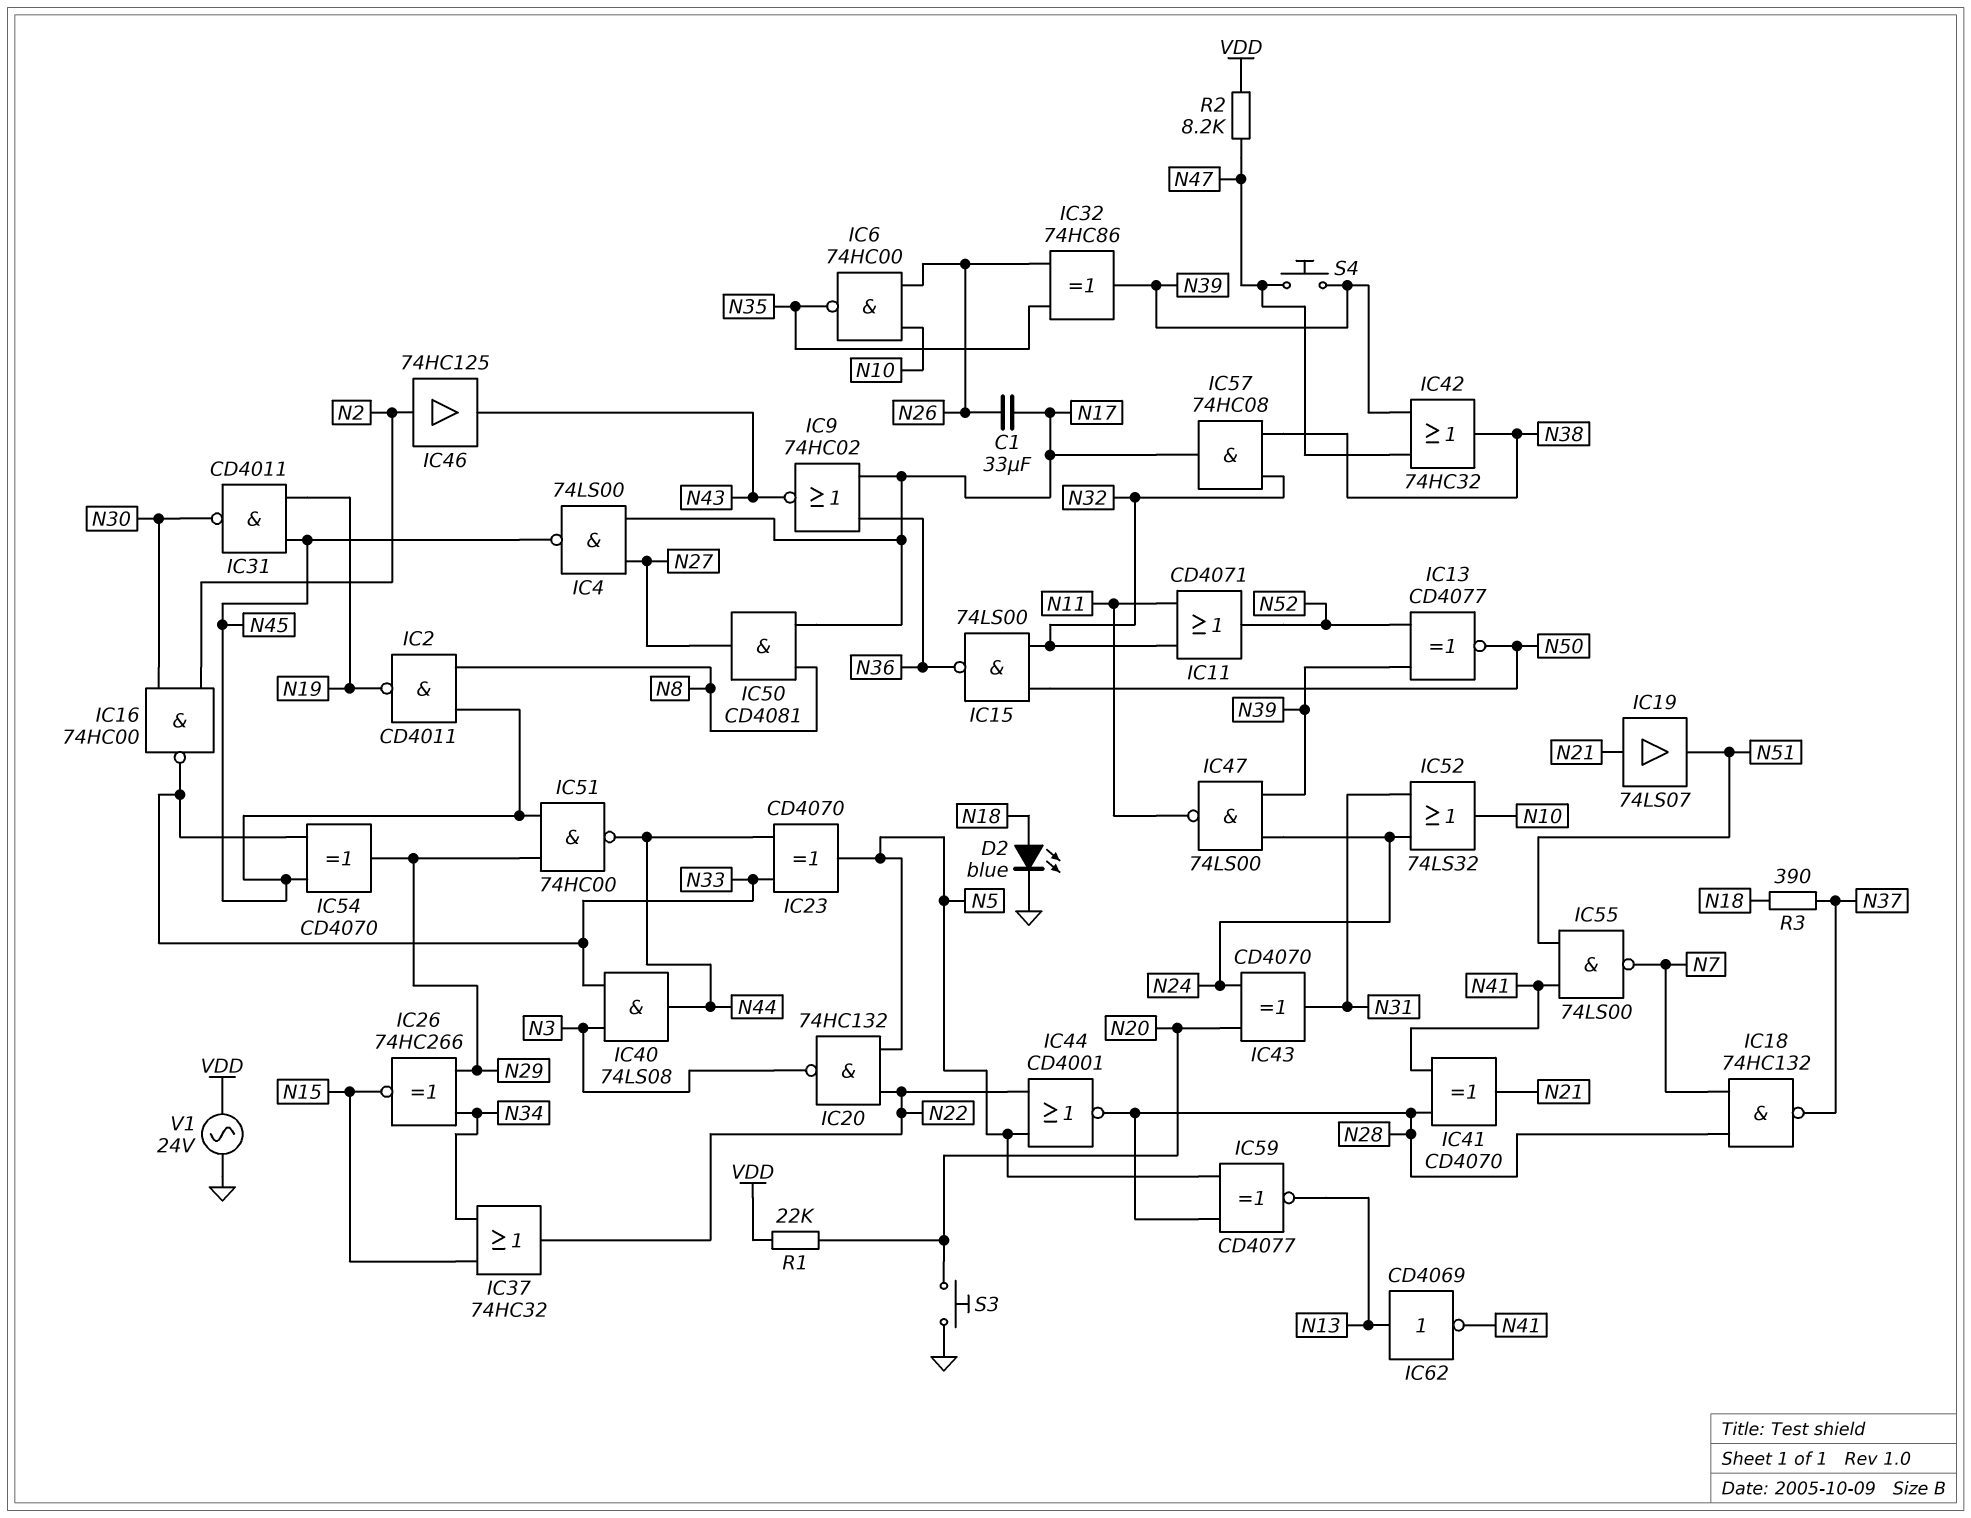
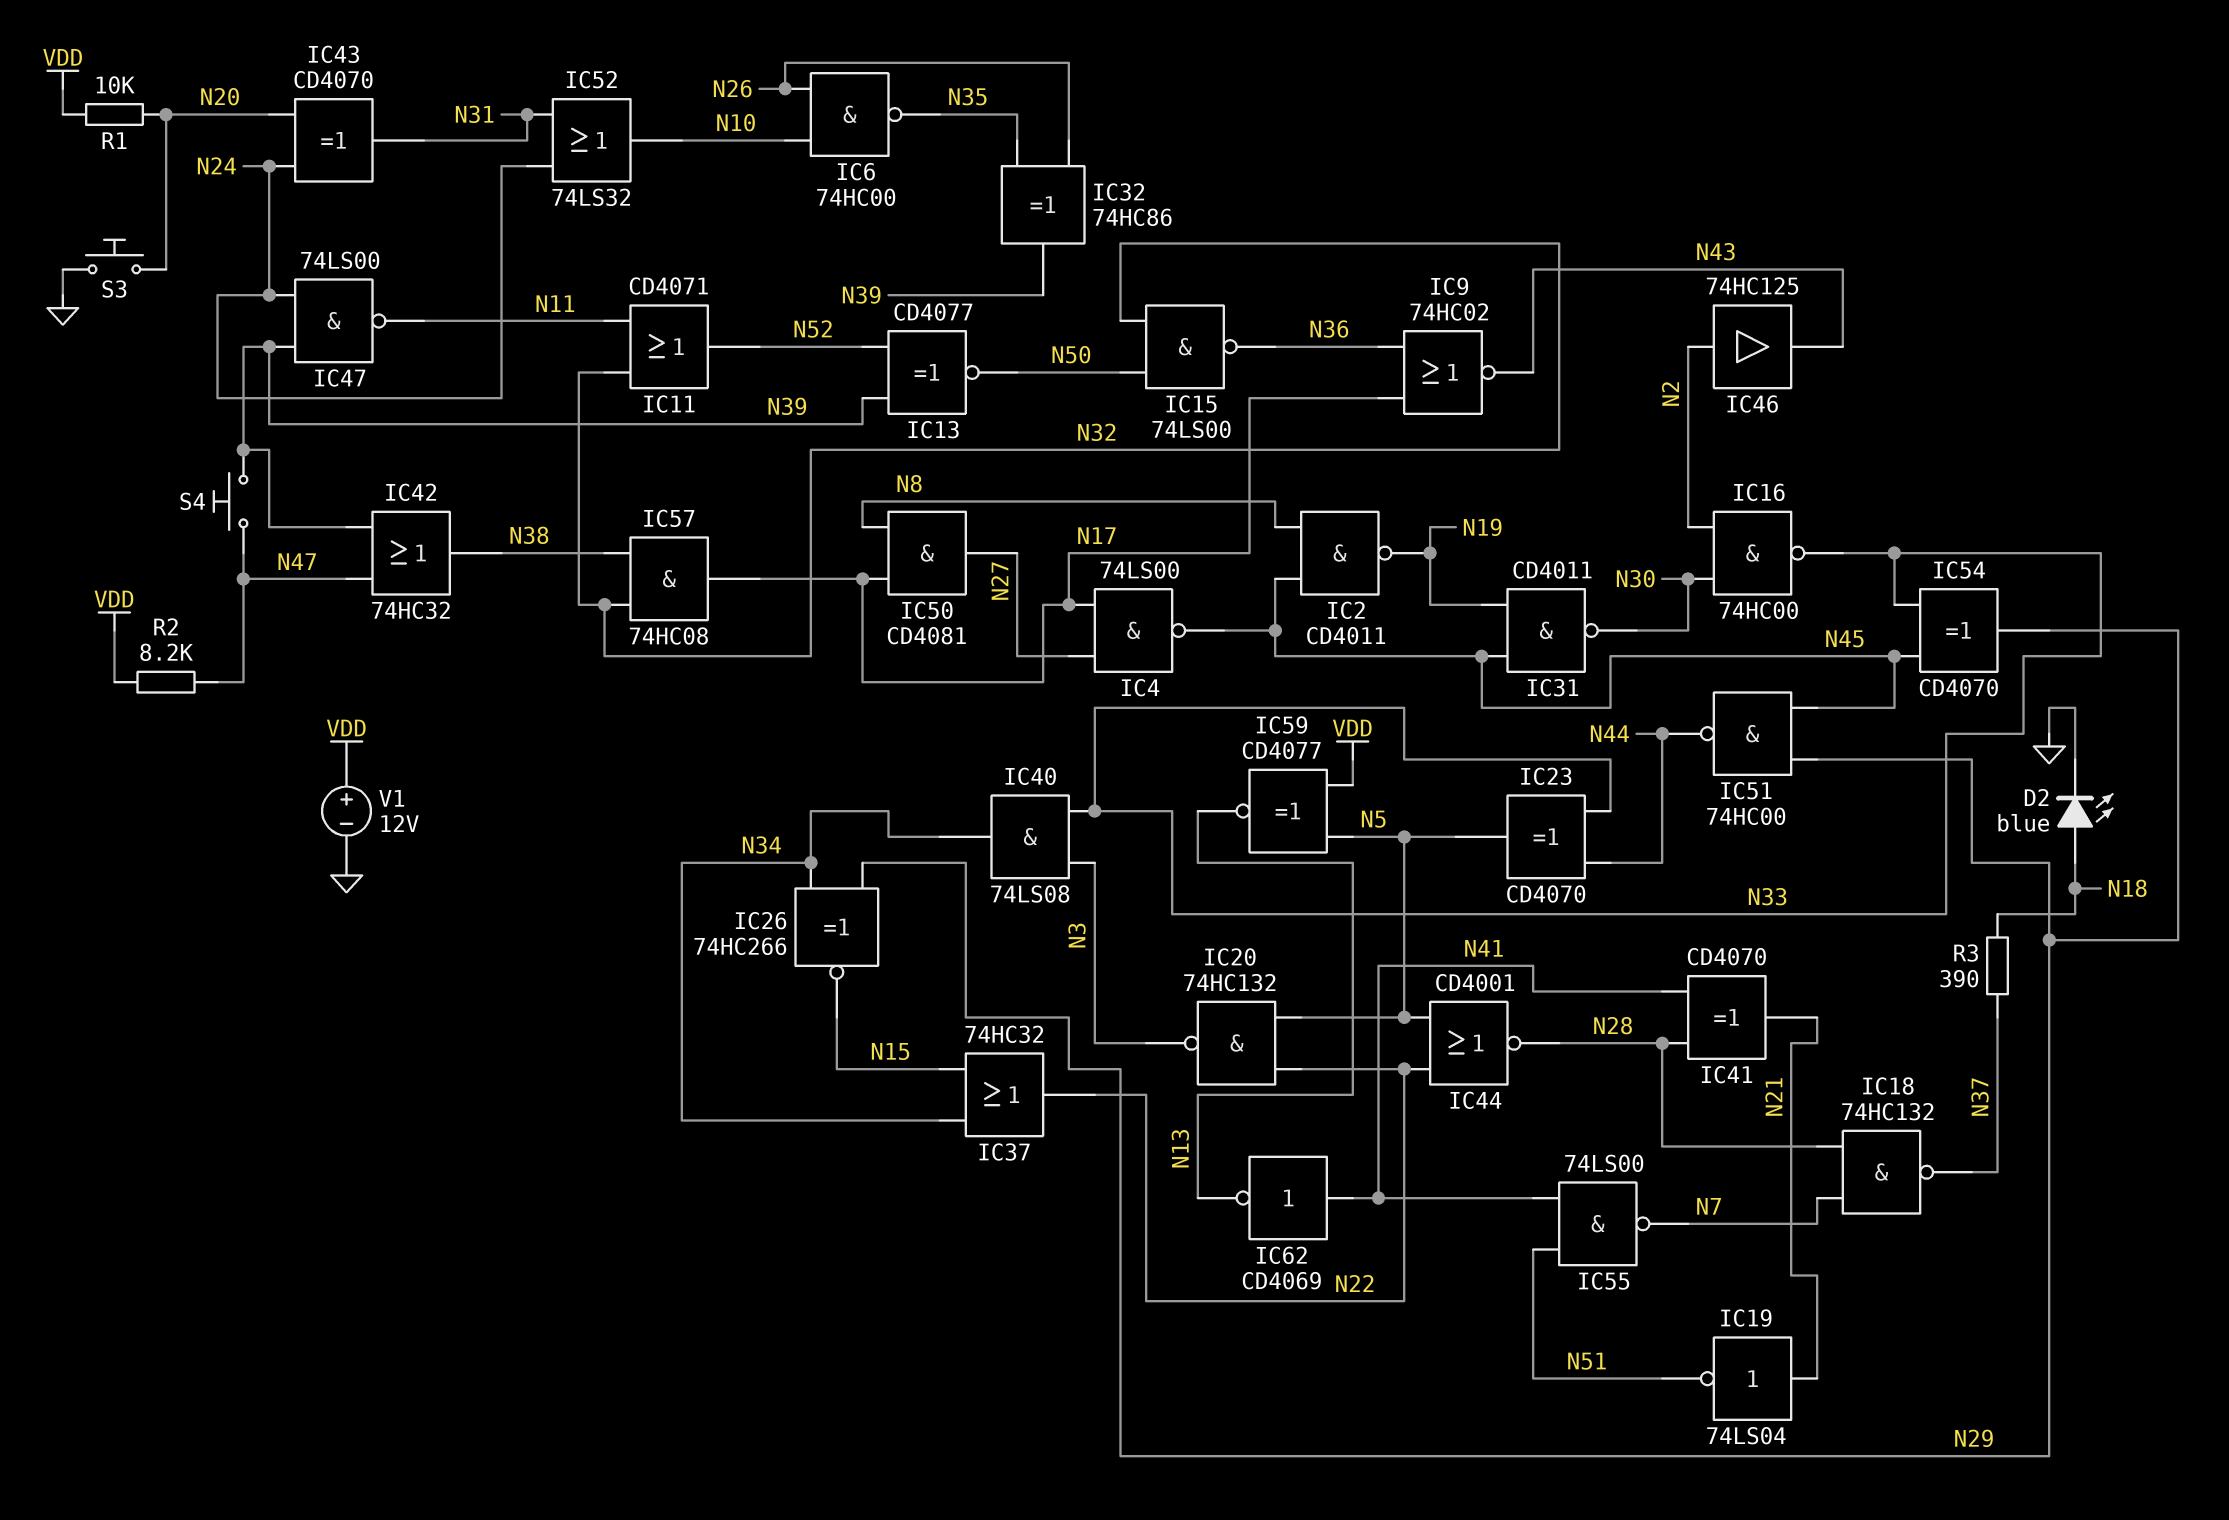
C1: 33uF (N17, N26) -> none
IC19: buffer 74LS07 (in N21, out N51) -> NOT 74LS04 (in N21, out N51)
IC40: AND 74LS08 (in N3, in N33, out N44) -> AND 74LS08 (in N3, in N33, out N34)
IC59: XNOR CD4077 (in N5, in N28, out N13) -> XNOR CD4077 (in N5, in VDD, out N13)
IC62: NOT CD4069 (in N13, out N41) -> NOT CD4069 (in N41, out N13)
R1: 22k (N20, VDD) -> 10k (N20, VDD)
V1: AC 24V (GND, VDD) -> 12V (plus VDD, minus GND)

